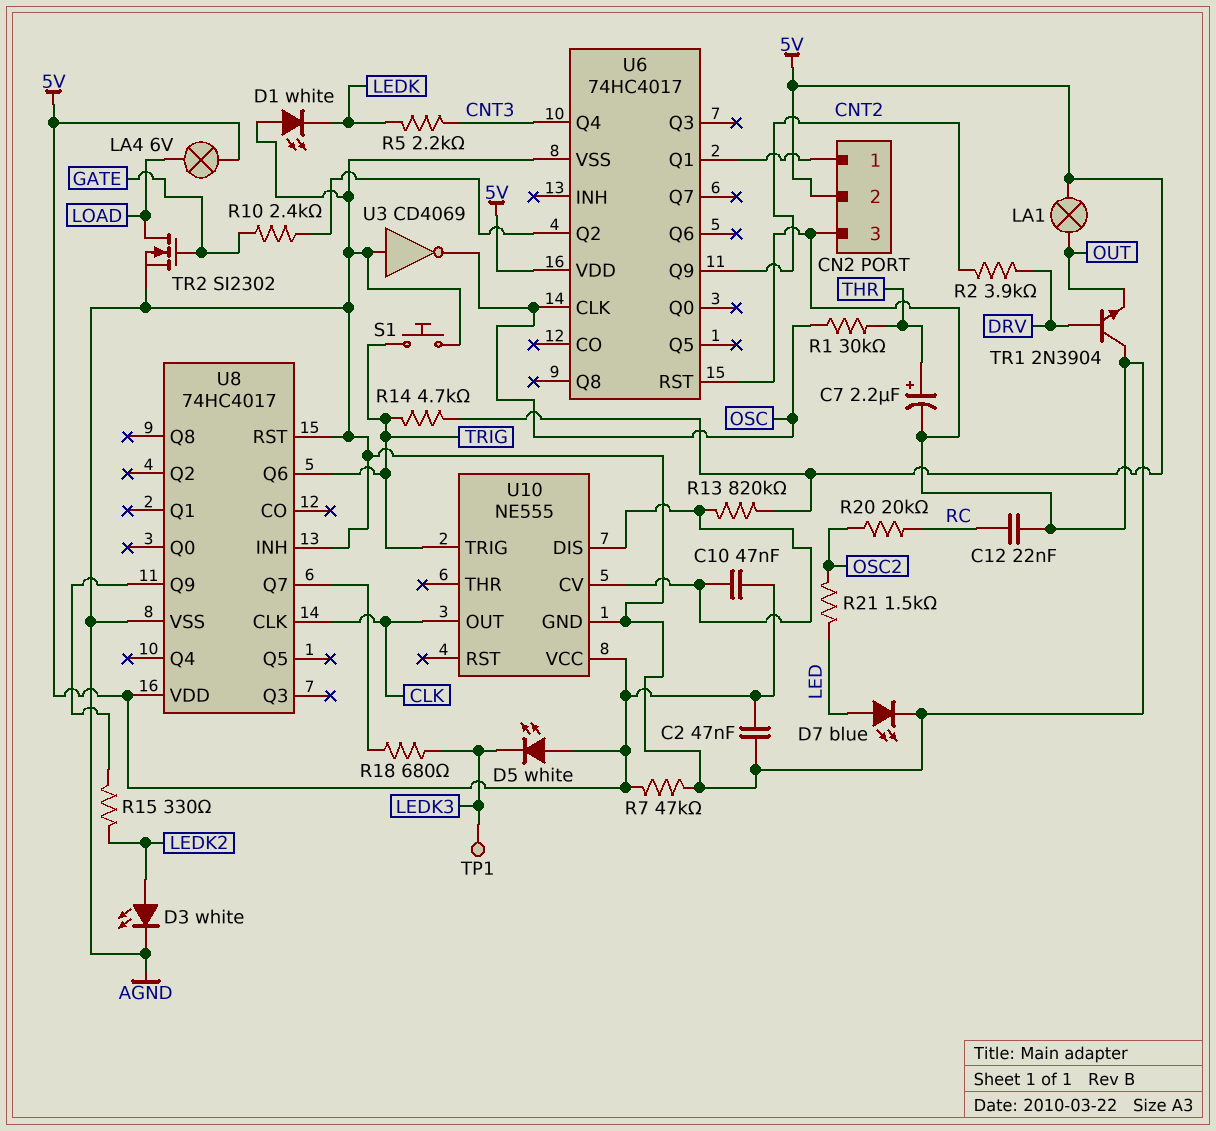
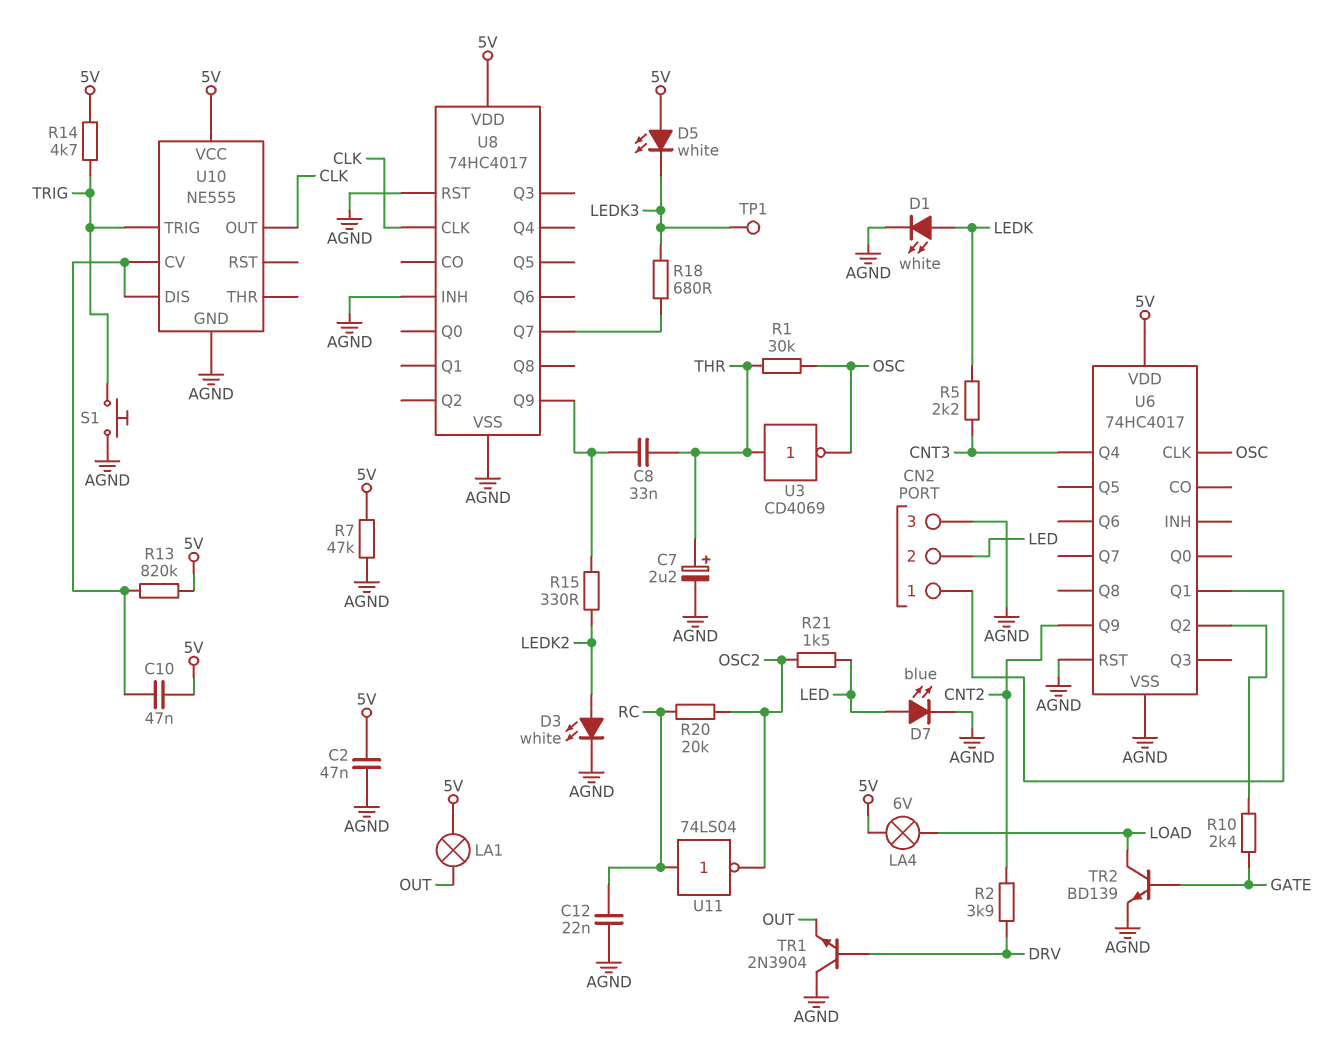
C8: none -> 33nF (THR, U8/Q9)
CN2 pin 2: 5V -> LED
D1: LED white (A AGND, K LEDK) -> LED white (A LEDK, K AGND)
TR2: NMOS SI2302 (G GATE, D LOAD, S AGND) -> NPN BD139 (B GATE, C LOAD, E AGND)
U3: NOT CD4069 (in AGND, out OSC) -> NOT CD4069 (in THR, out OSC)
U8 pin Q6: TRIG -> none
U11: none -> NOT 74LS04 (in RC, out OSC2)

